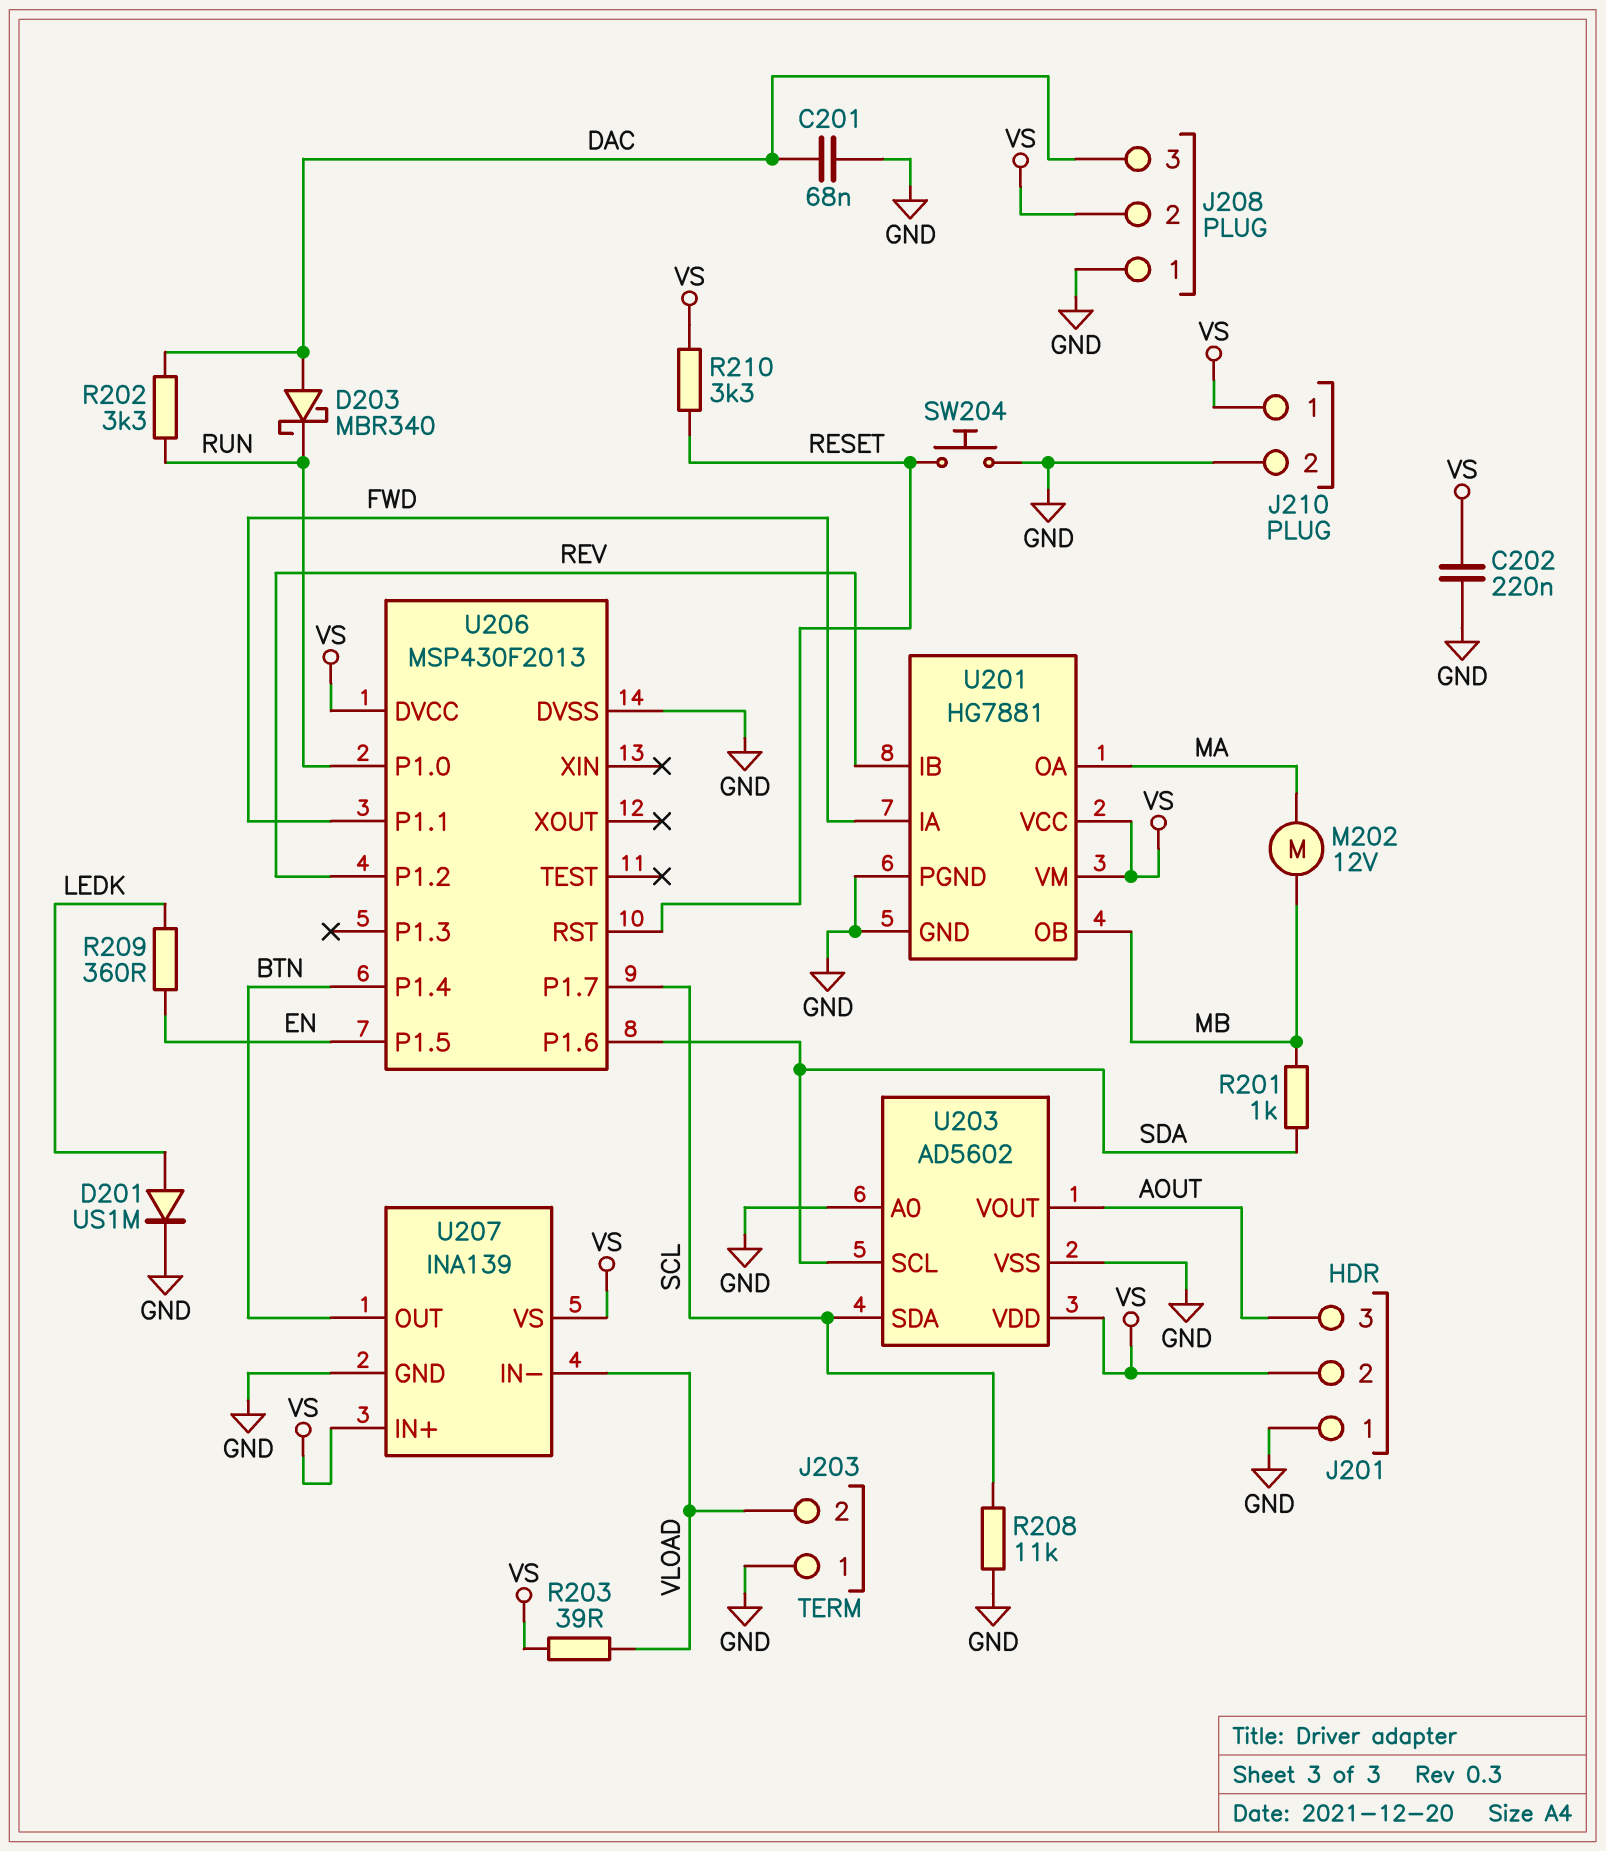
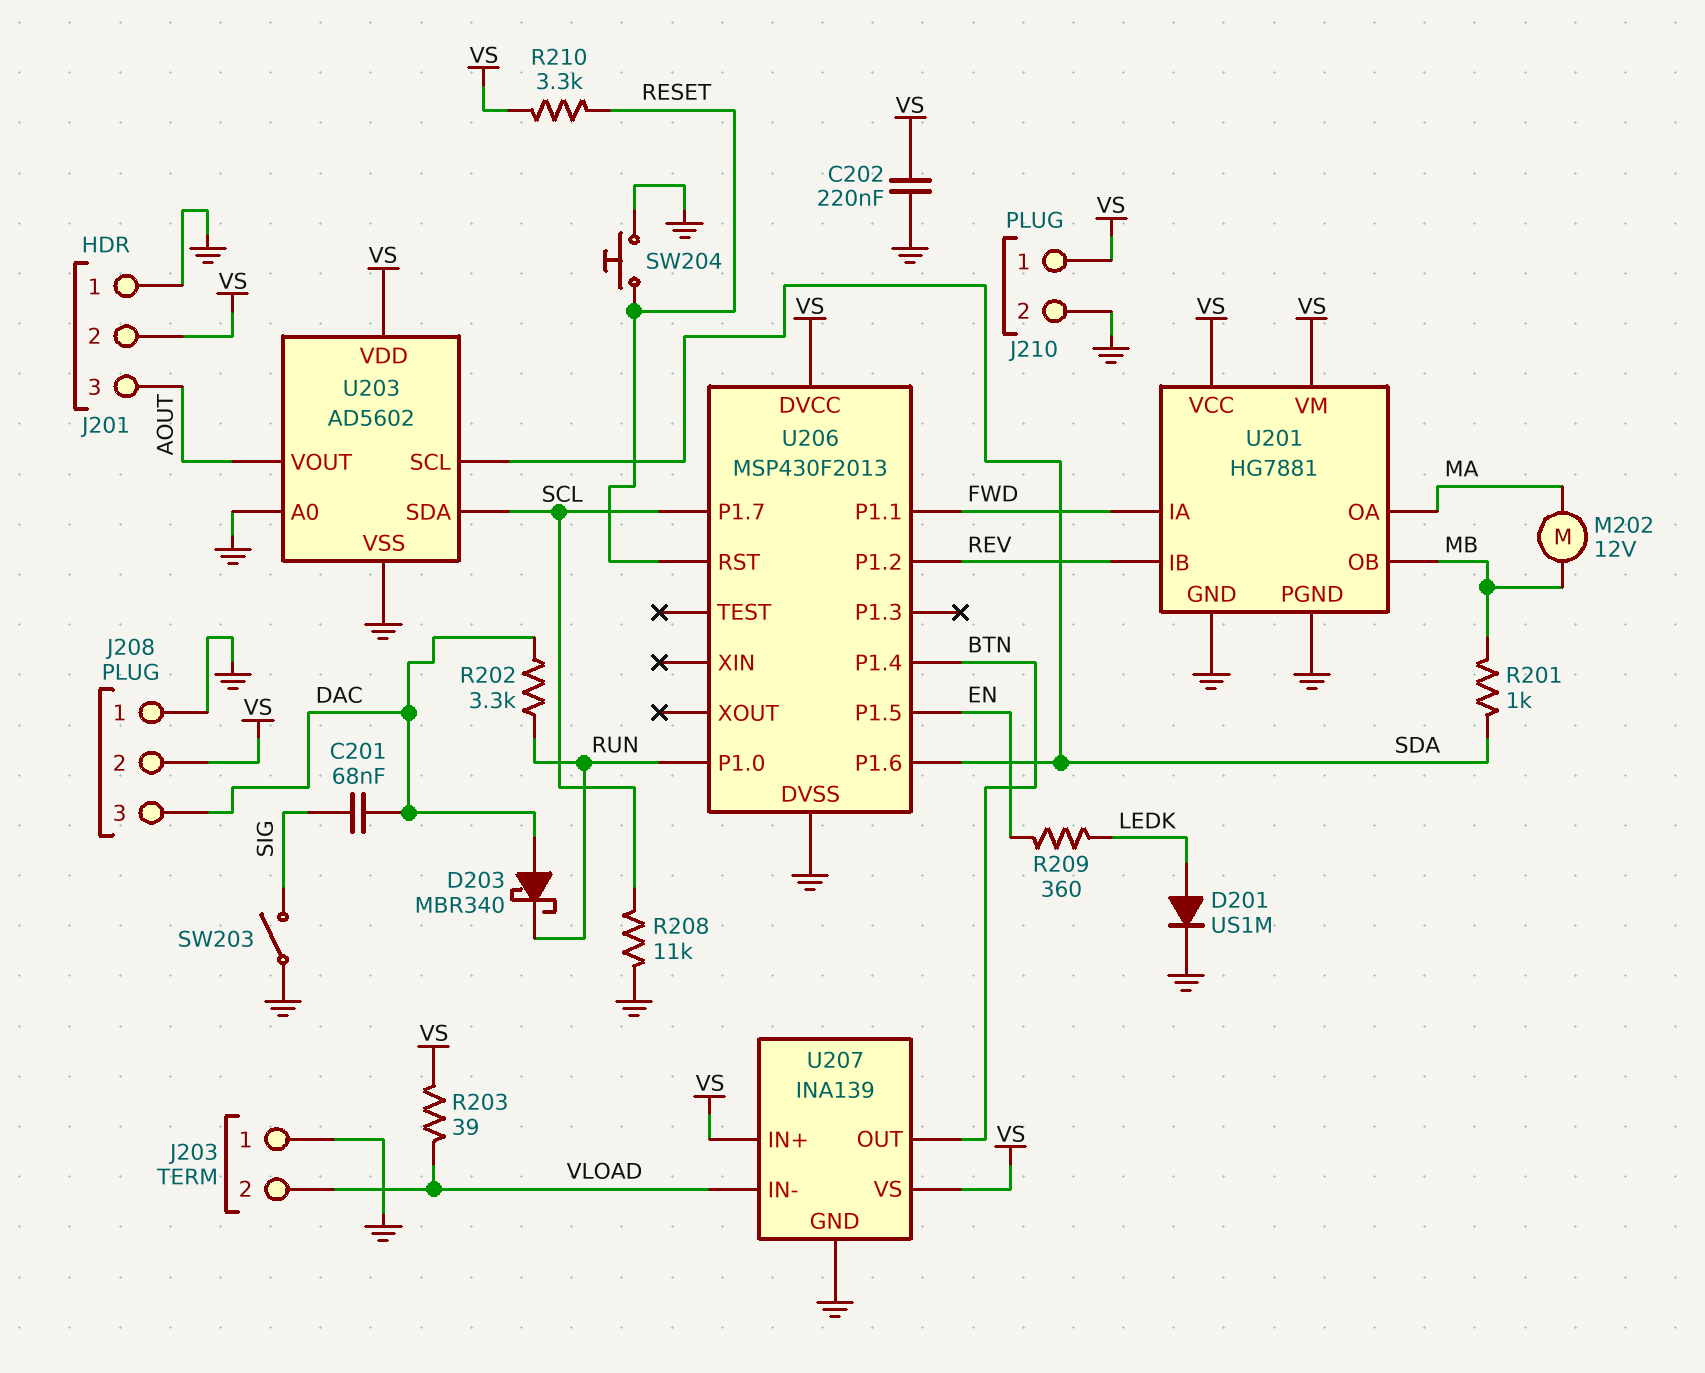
C201: 68nF (DAC, GND) -> 68nF (DAC, SIG)
SW203: none -> switch (GND, SIG)

